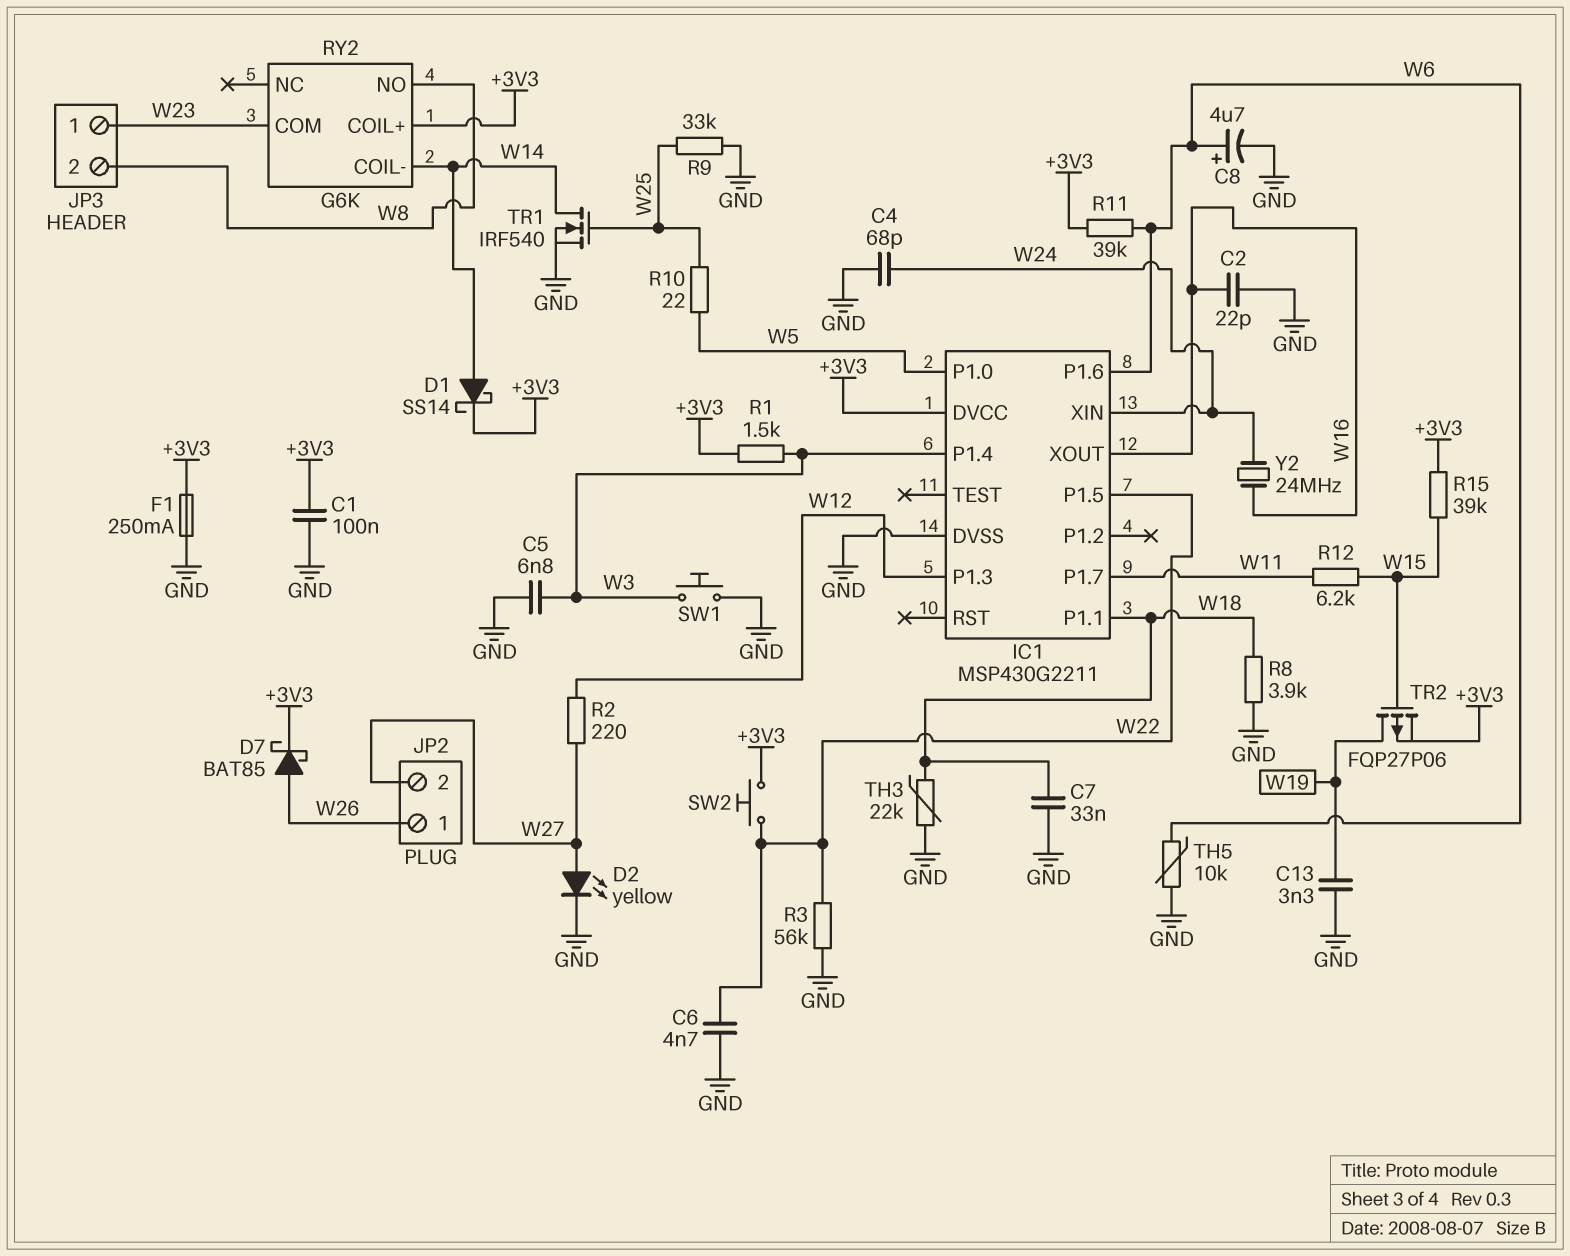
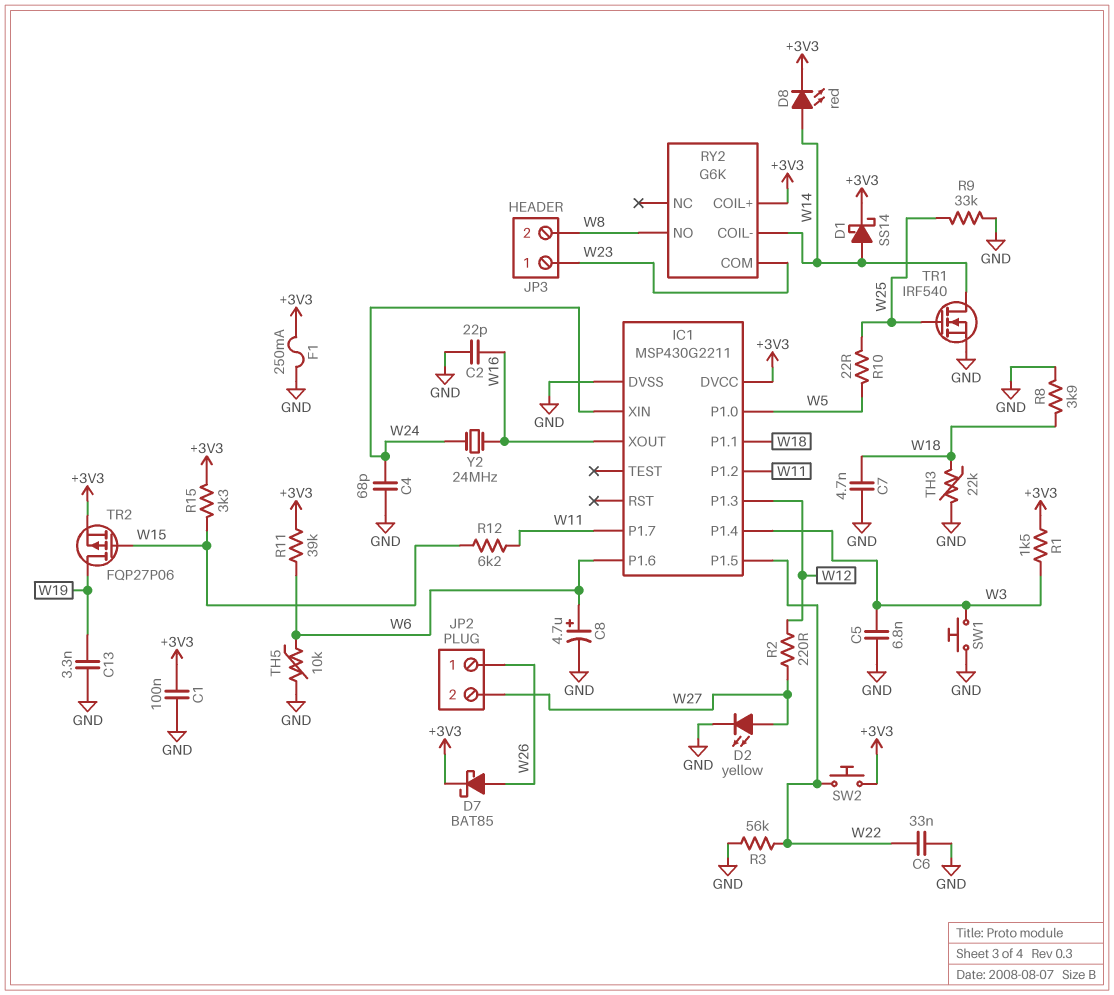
C6: 4.7nF (GND, W22) -> 33nF (GND, W22)
C7: 33nF (GND, W18) -> 4.7nF (GND, W18)
D8: none -> LED red (A W14, K +3V3)
IC1 pin P1.2: none -> W11
R15: 39k (+3V3, W15) -> 3.3k (+3V3, W15)

